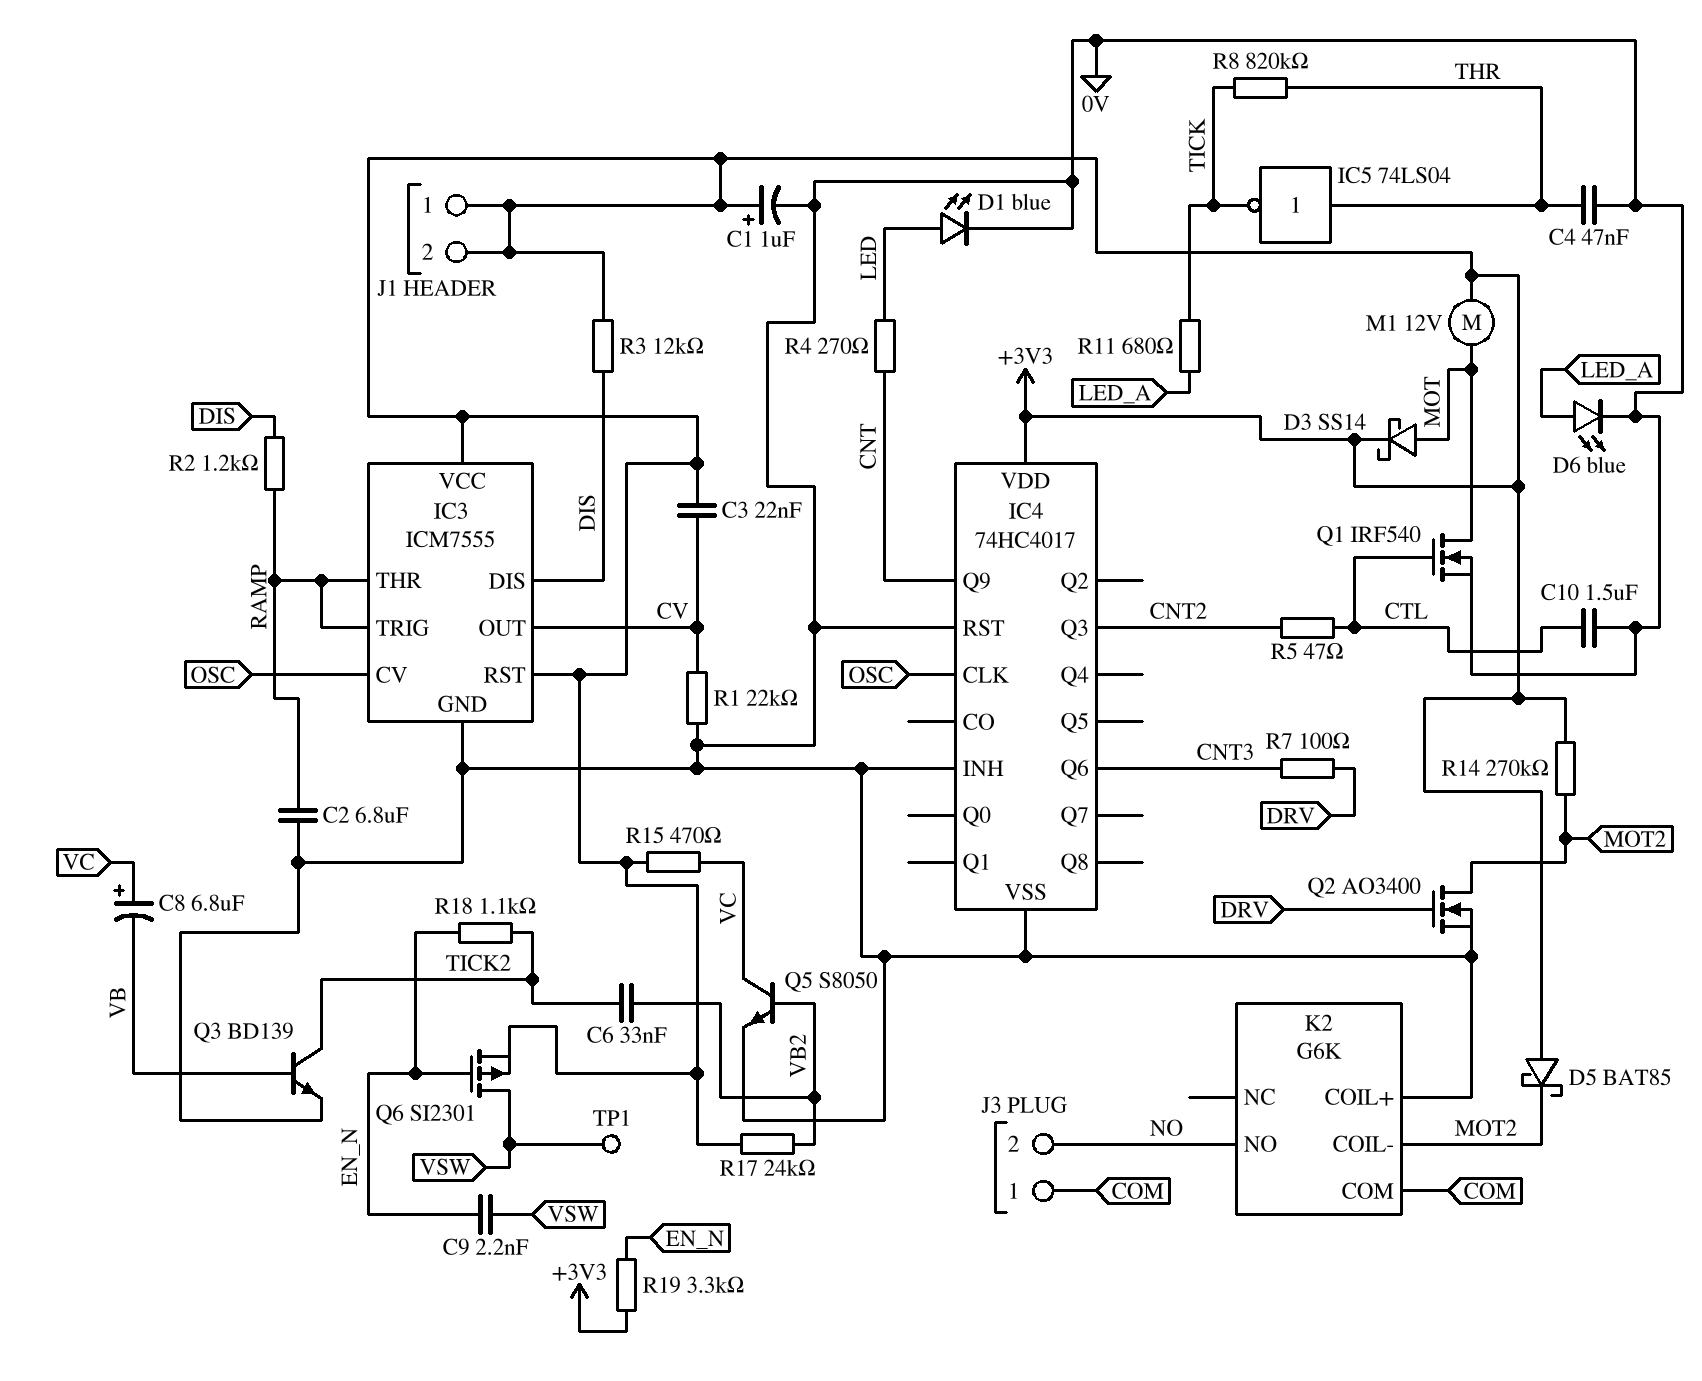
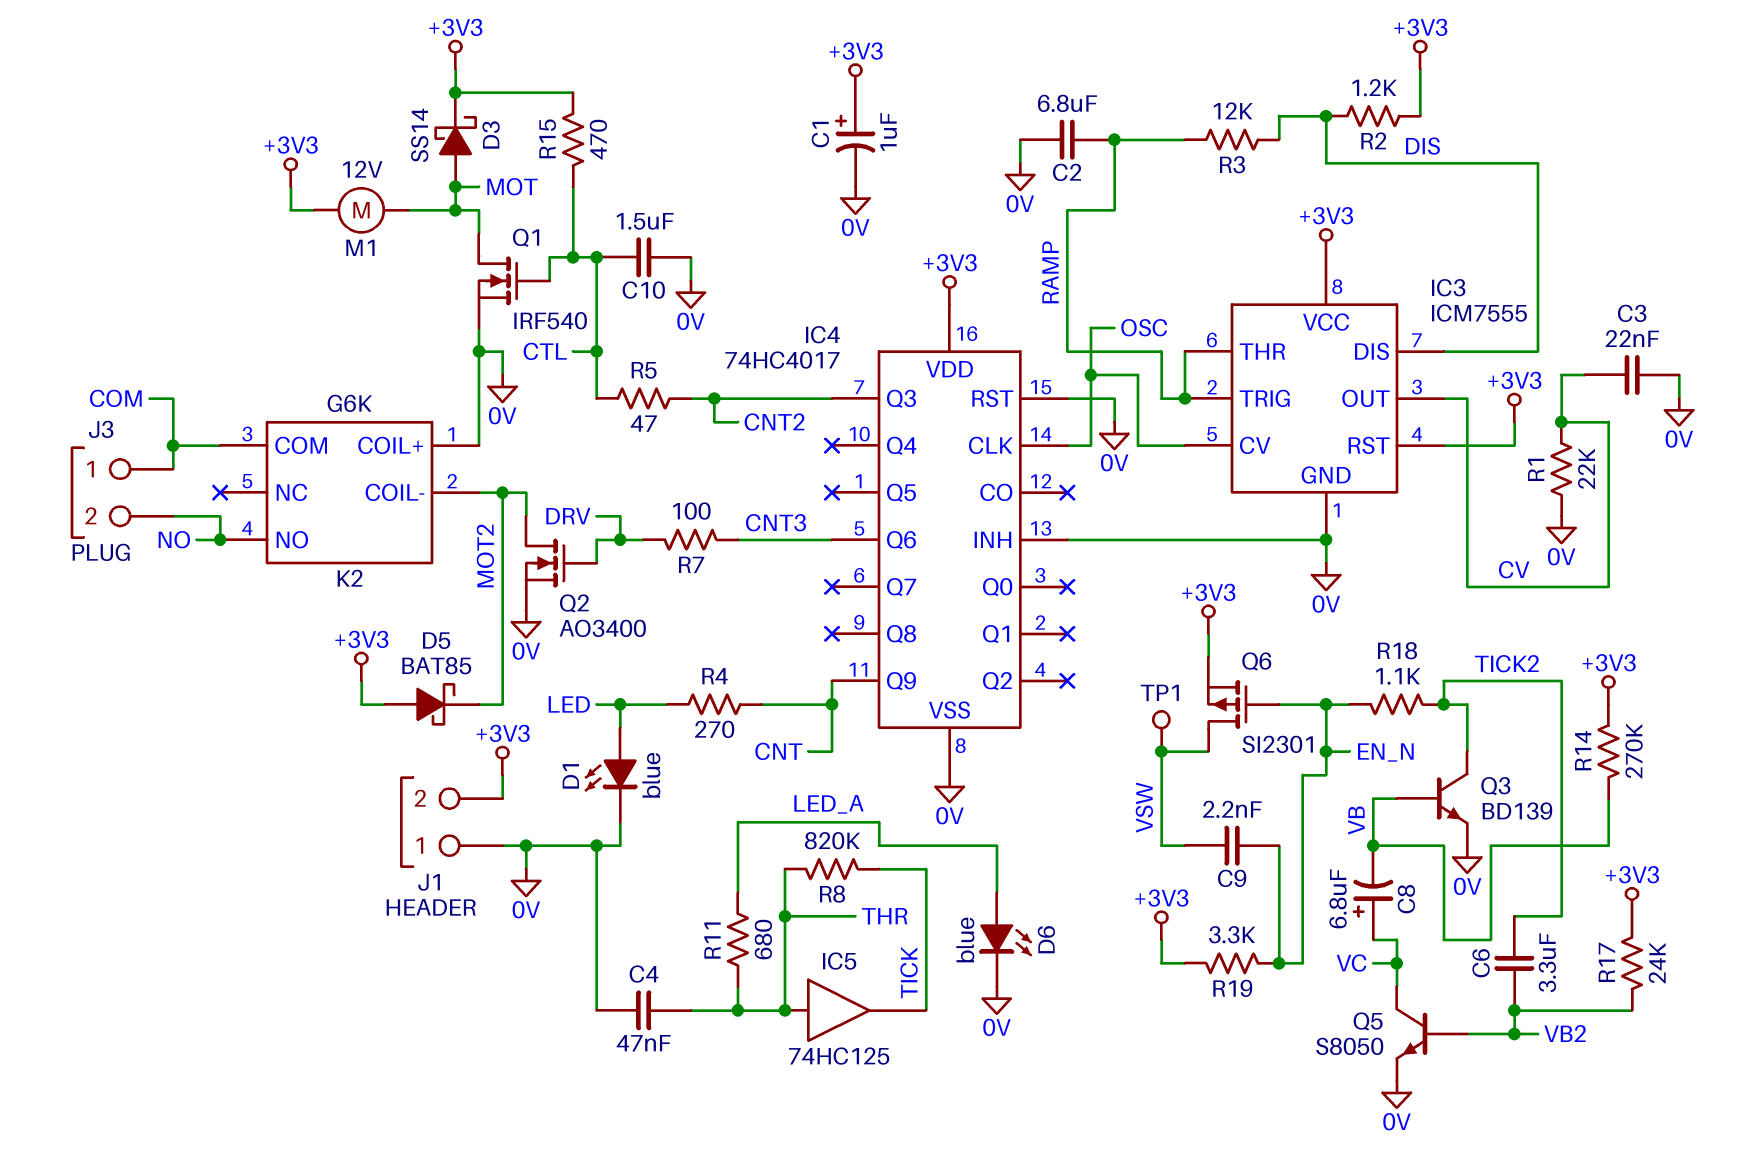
C3: 22nF (+3V3, CV) -> 22nF (0V, CV)
C6: 33nF (TICK2, VB2) -> 3.3uF (TICK2, VB2)
IC5: NOT 74LS04 (in THR, out TICK) -> buffer 74HC125 (in THR, out TICK)
J1 pin 1: +3V3 -> 0V
R2: 1.2k (DIS, RAMP) -> 1.2k (+3V3, DIS)
R3: 12k (+3V3, DIS) -> 12k (DIS, RAMP)
R11: 680 (LED_A, TICK) -> 680 (LED_A, THR)
R14: 270k (+3V3, MOT2) -> 270k (+3V3, VB)
R15: 470 (+3V3, VC) -> 470 (+3V3, CTL)

